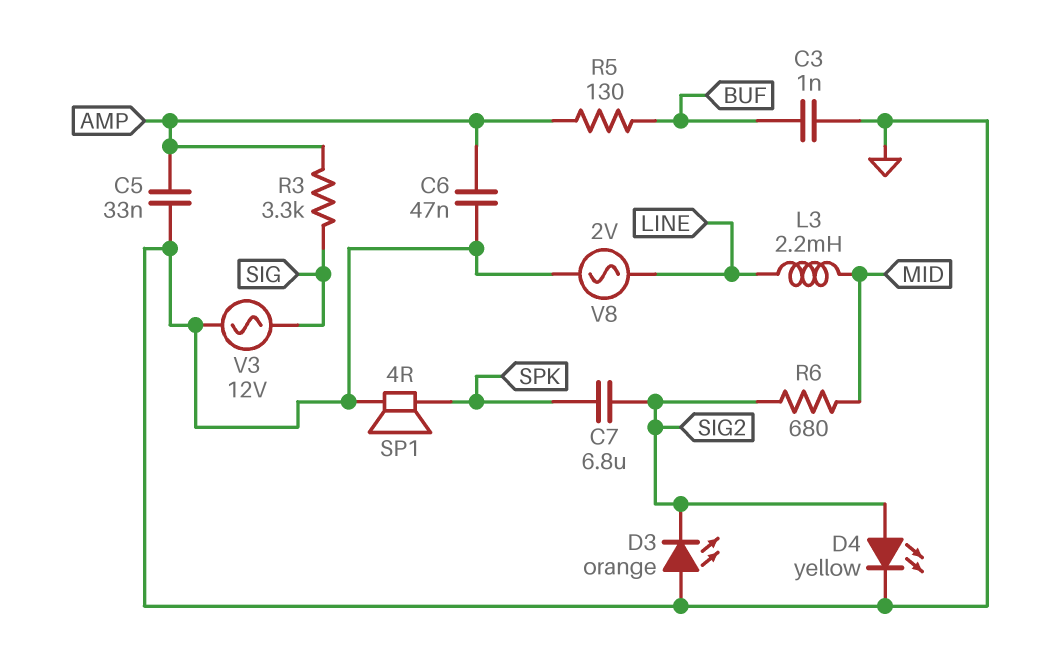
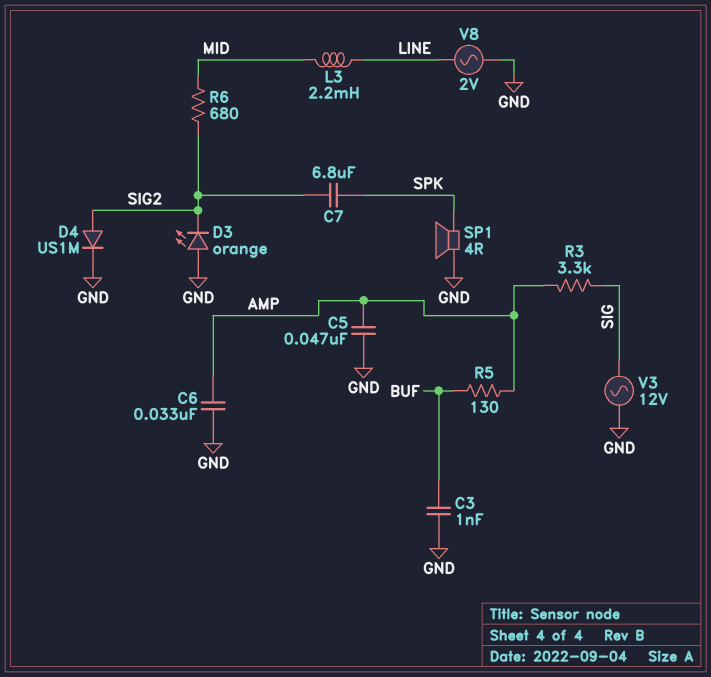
C5: 33nF (AMP, GND) -> 47nF (AMP, GND)
C6: 47nF (AMP, GND) -> 33nF (AMP, GND)
D4: LED yellow (A SIG2, K GND) -> diode US1M (A SIG2, K GND)

